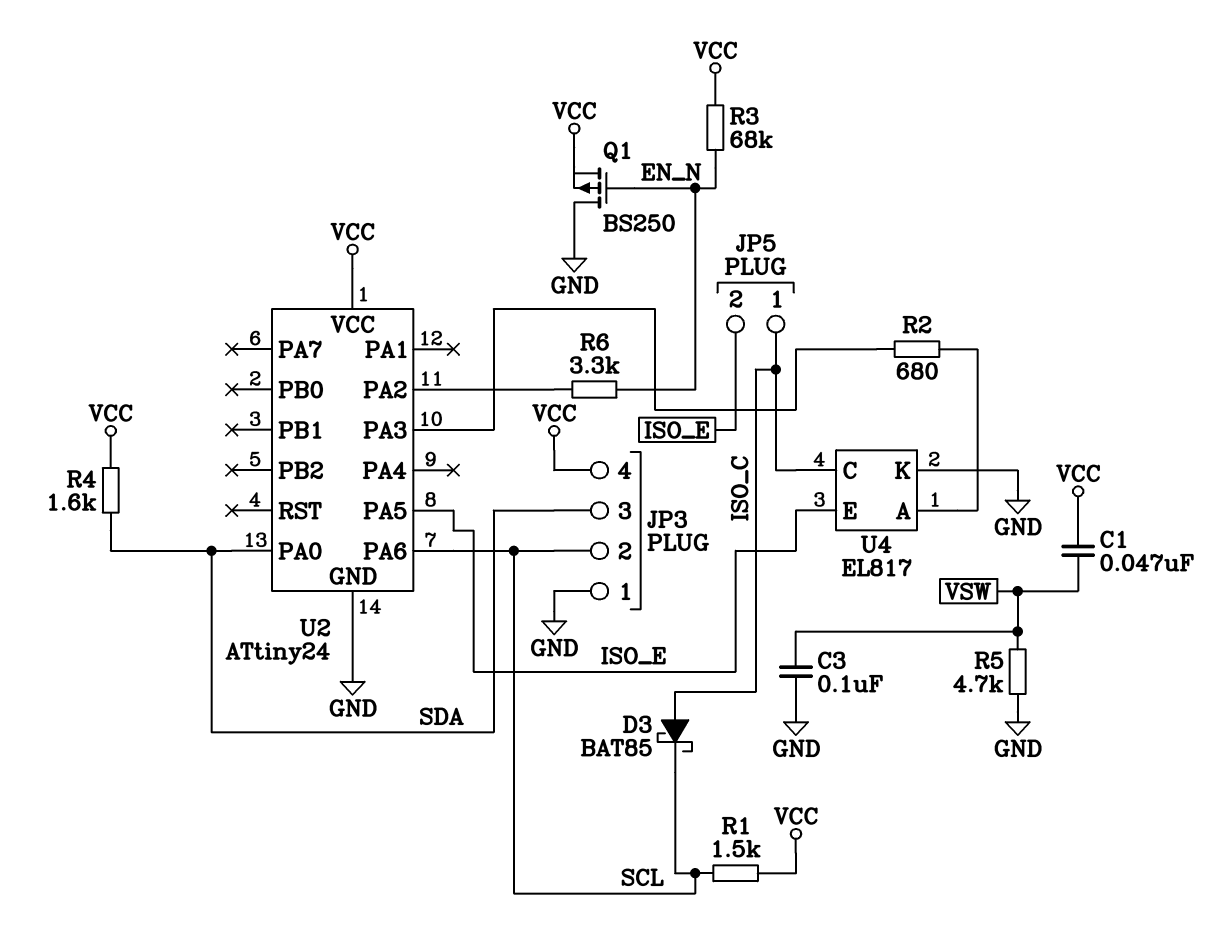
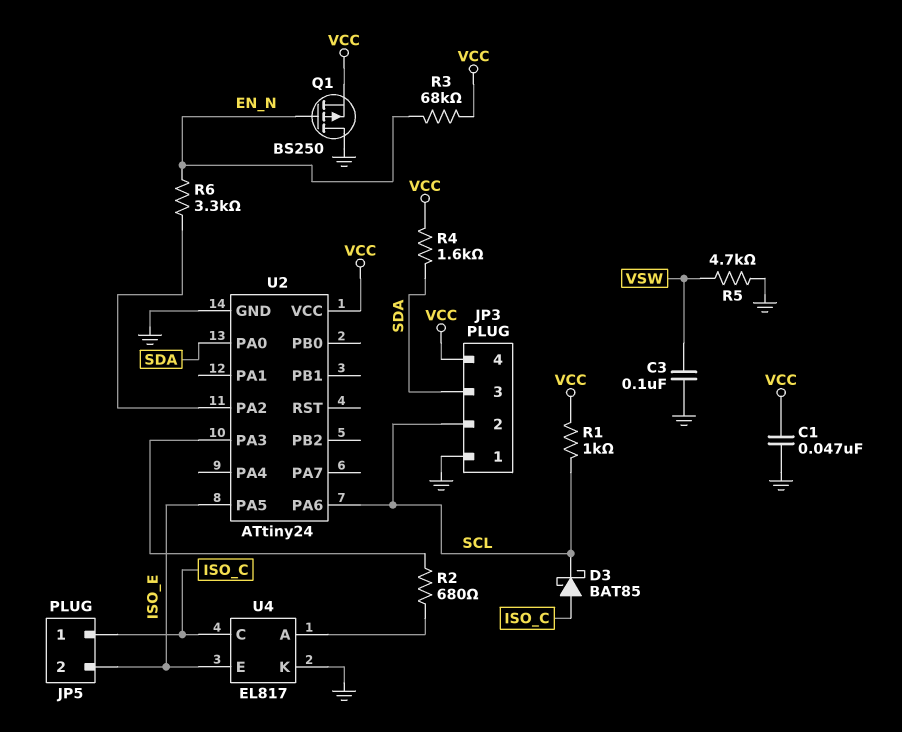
C1: 47nF (VCC, VSW) -> 47nF (GND, VCC)
R1: 1.5k (SCL, VCC) -> 1k (SCL, VCC)

